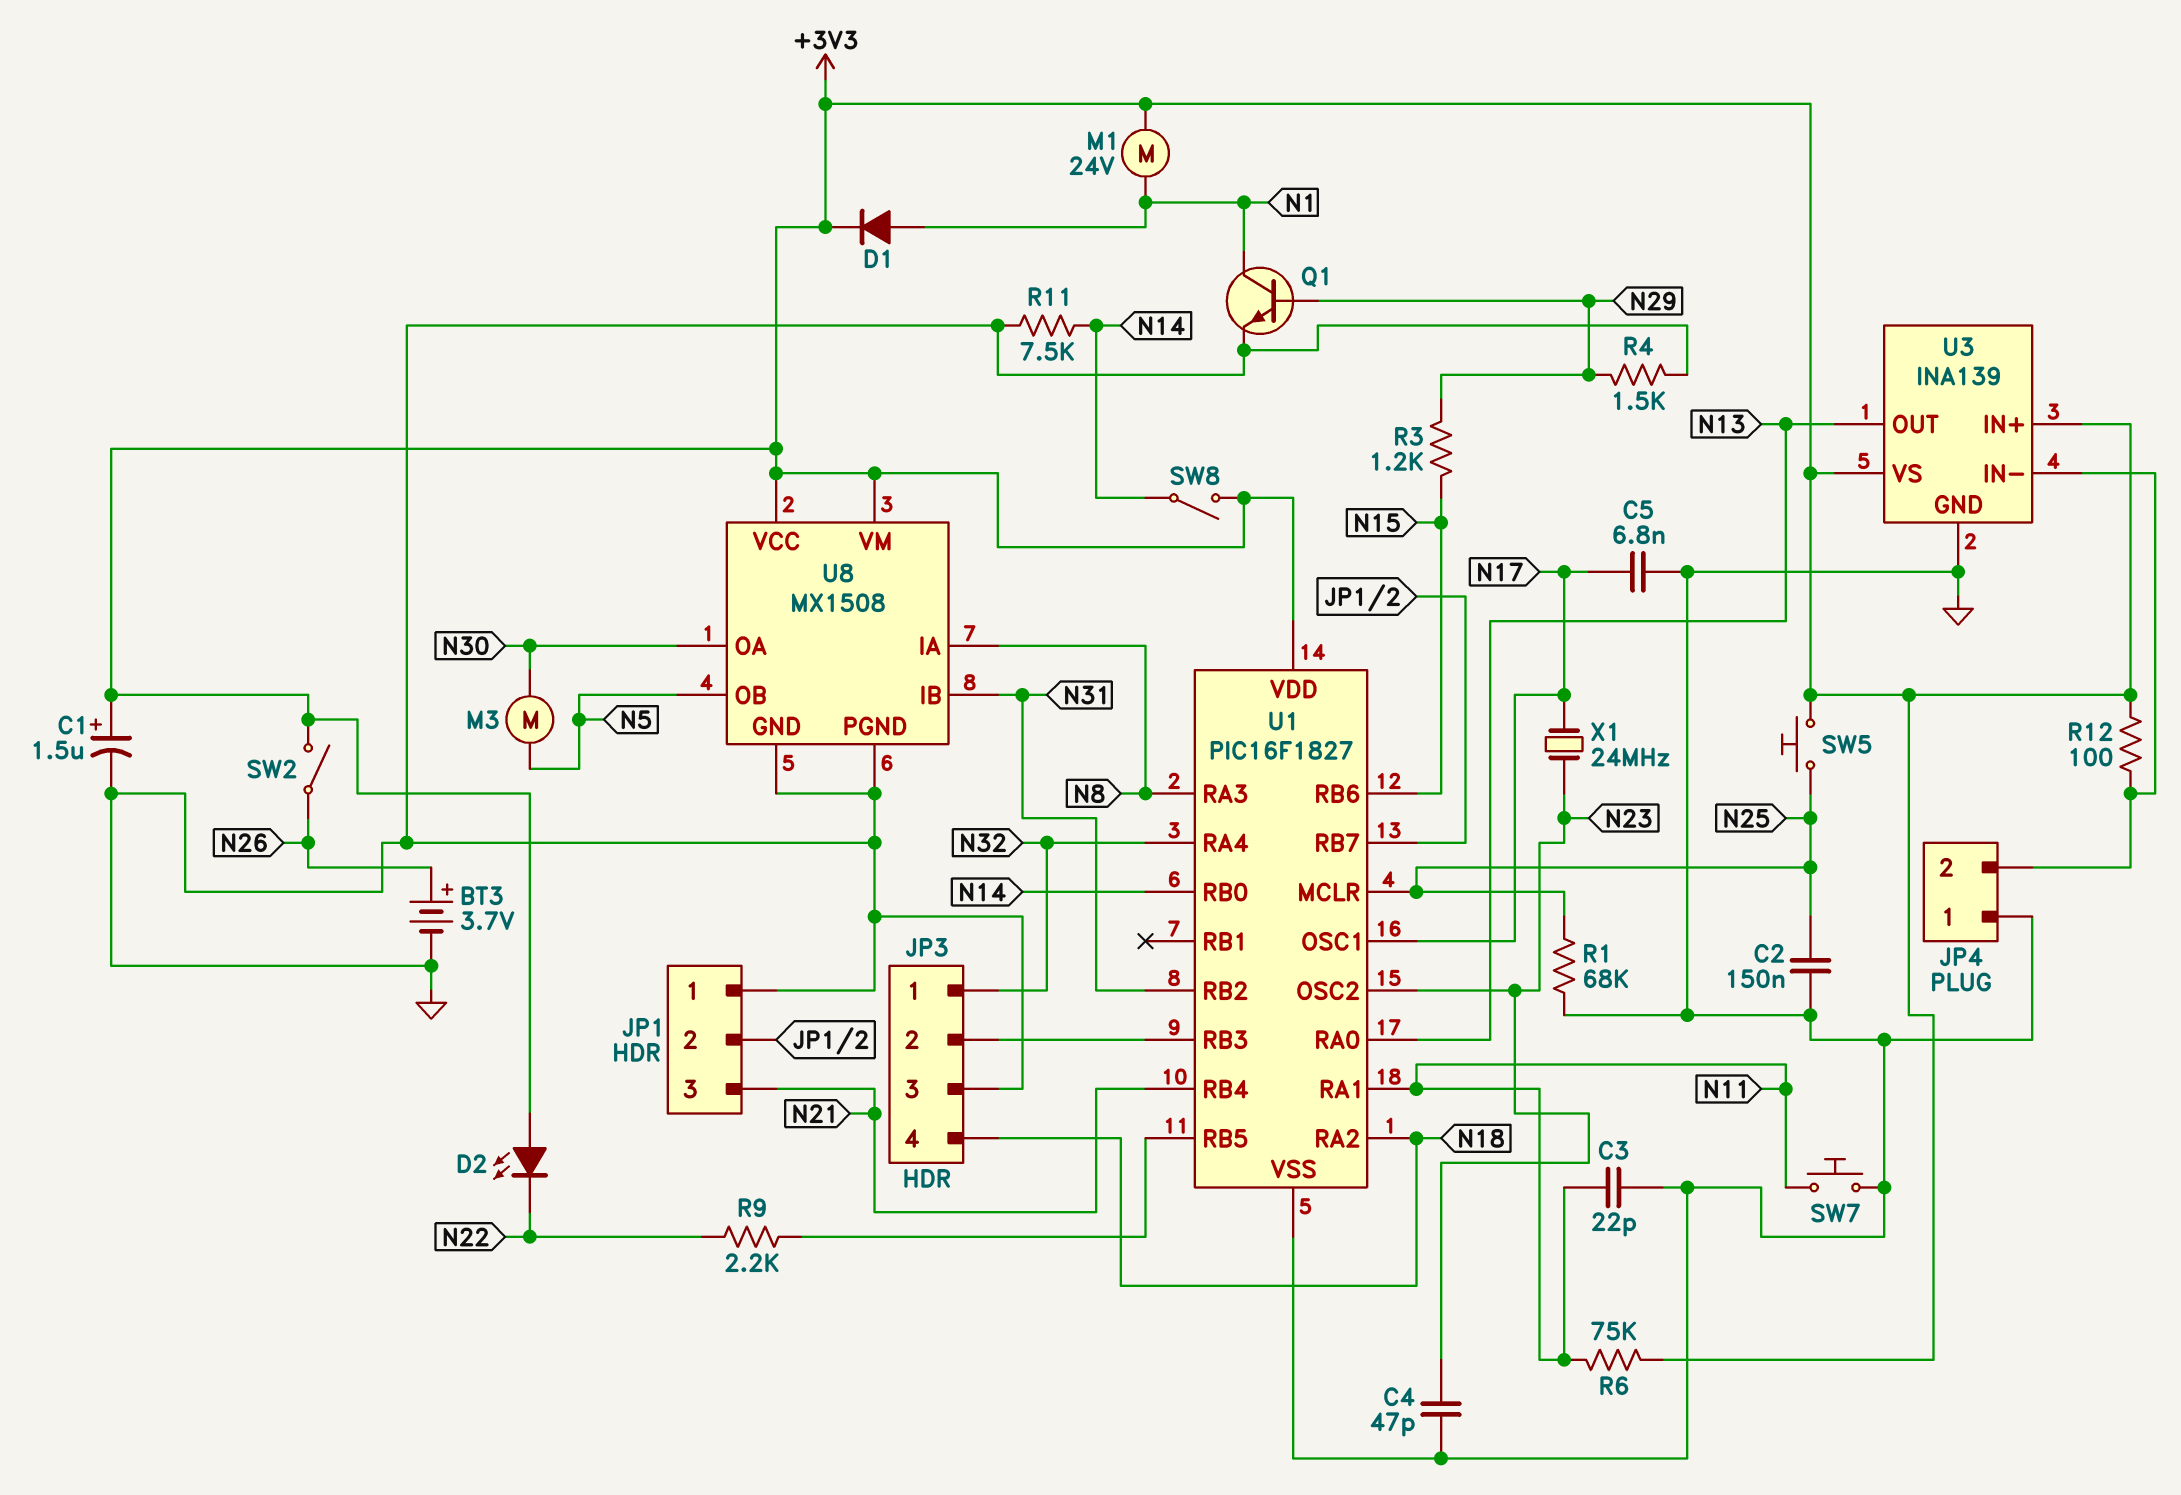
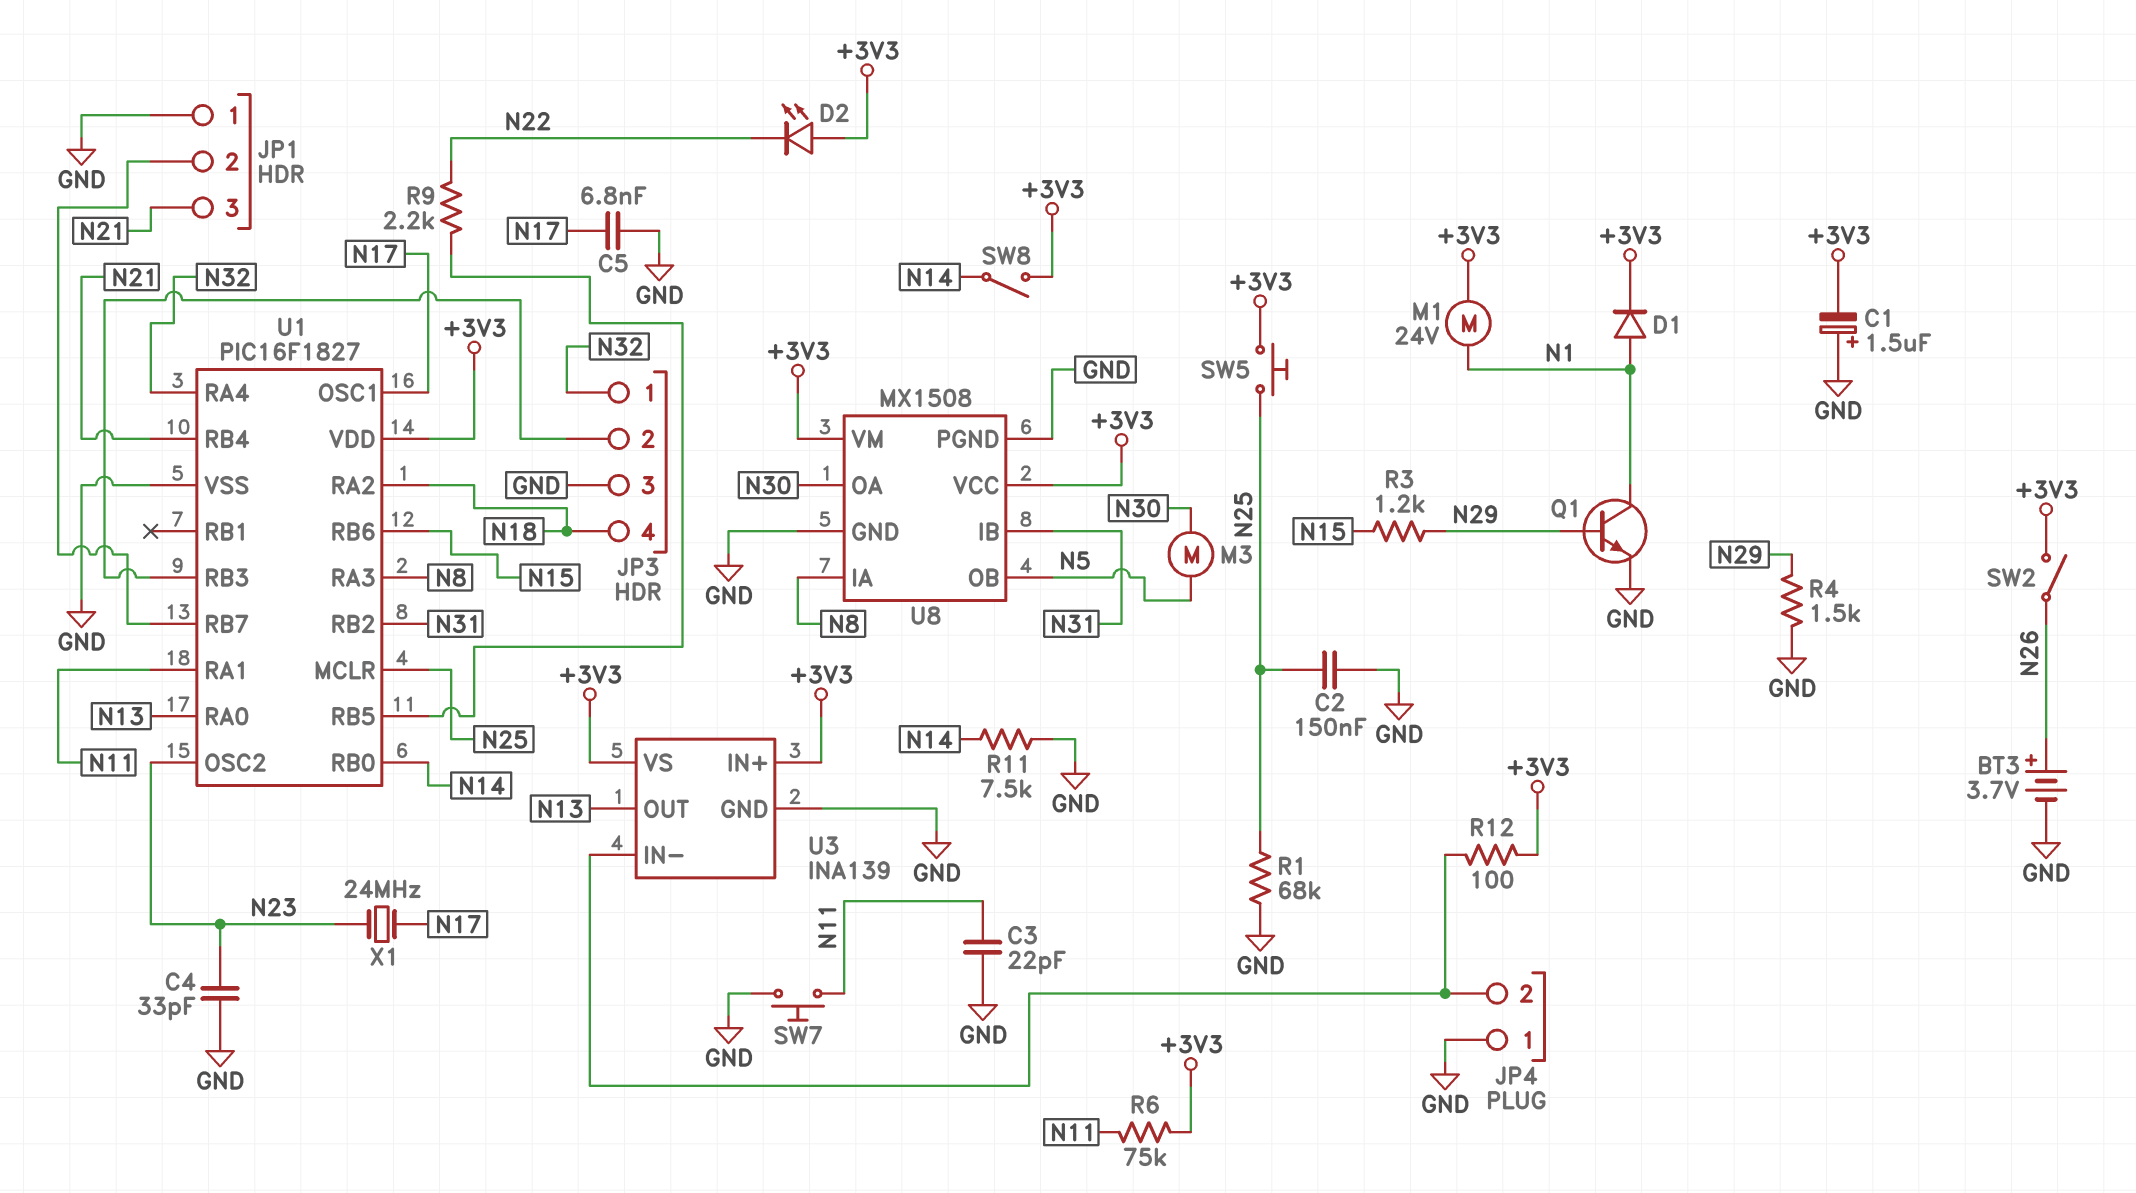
C1: 1.5uF (plus +3V3, minus GND) -> 1.5uF (plus GND, minus +3V3)
C4: 47pF (GND, N23) -> 33pF (GND, N23)

